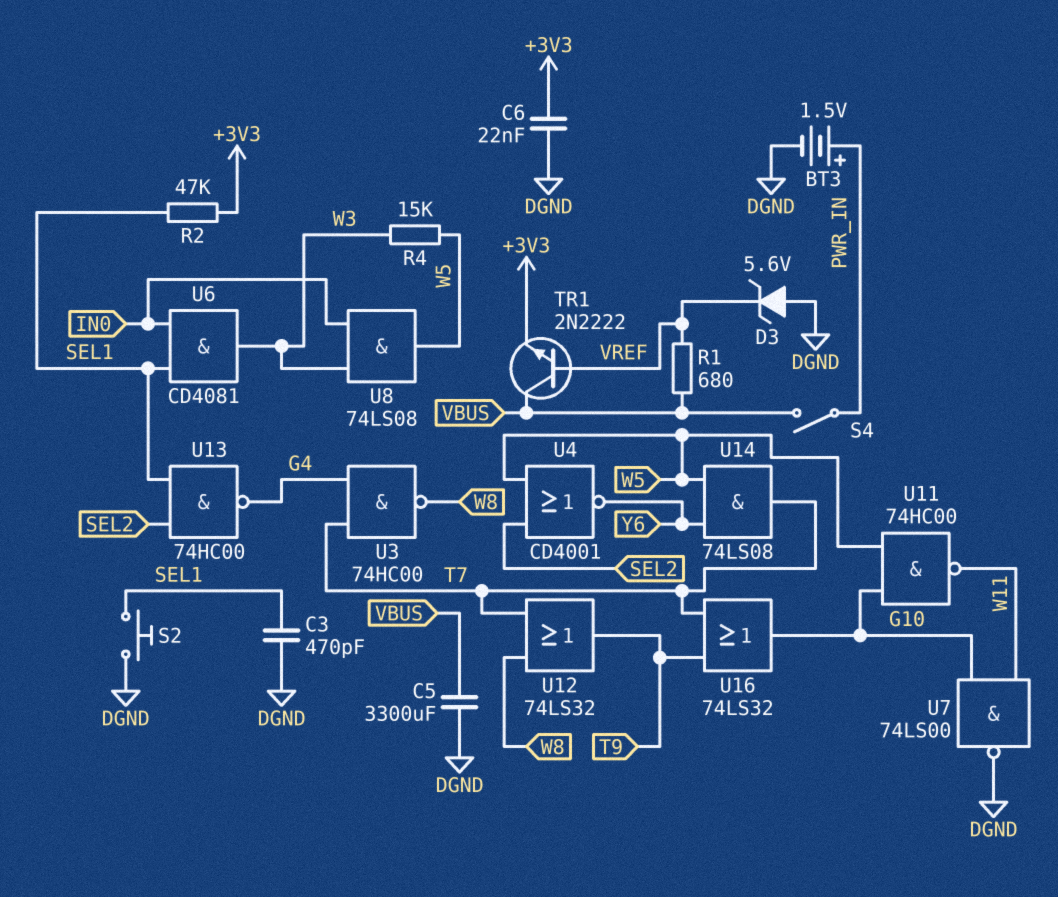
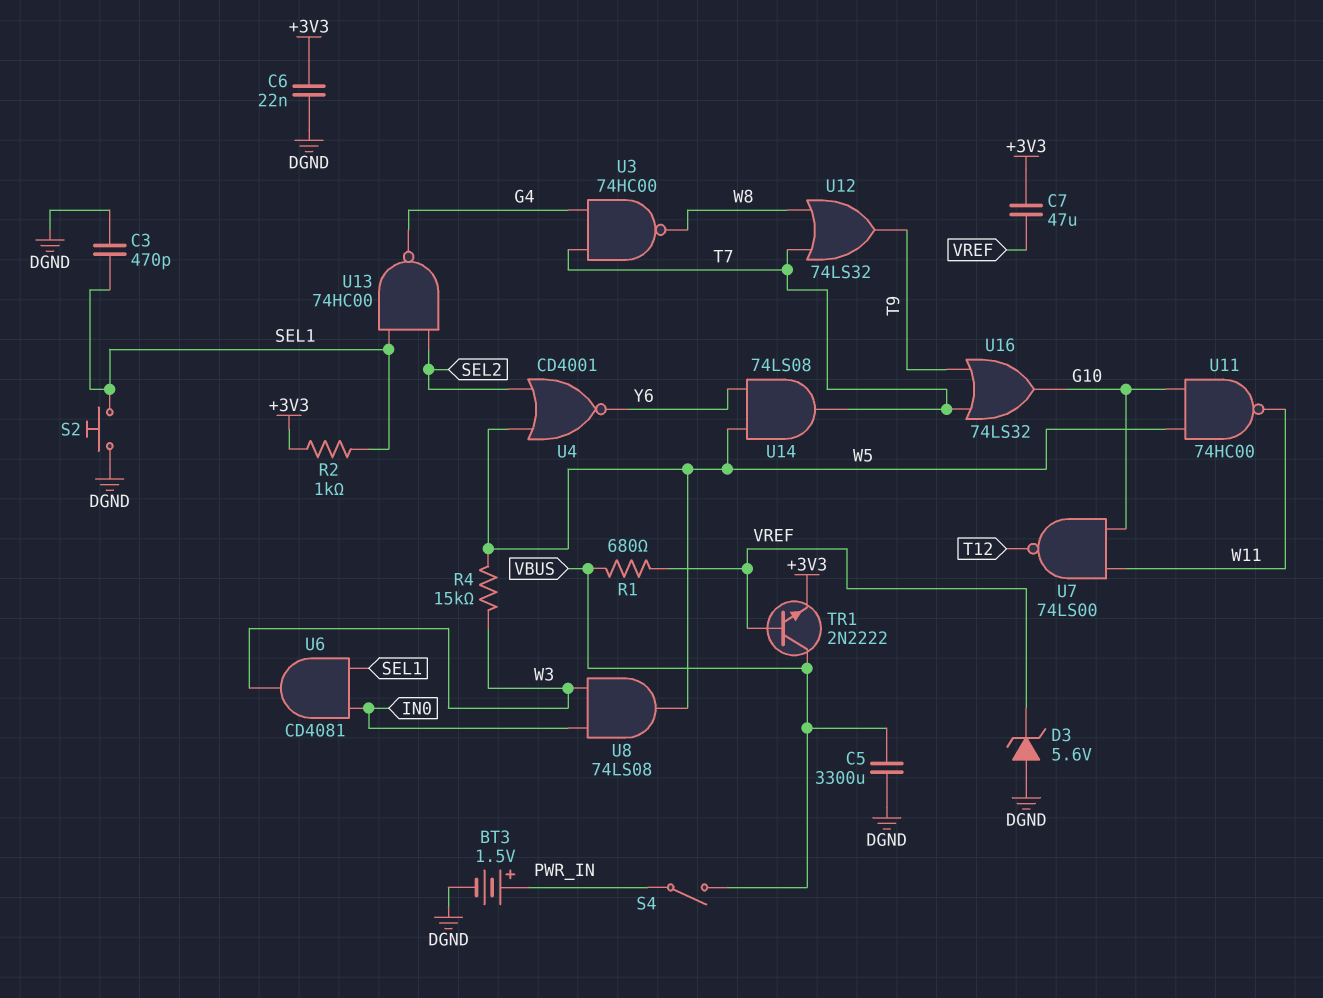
C7: none -> 47uF (+3V3, VREF)
R2: 47k (+3V3, SEL1) -> 1k (+3V3, SEL1)
U7: NAND 74LS00 (in G10, in W11, out DGND) -> NAND 74LS00 (in G10, in W11, out T12)

